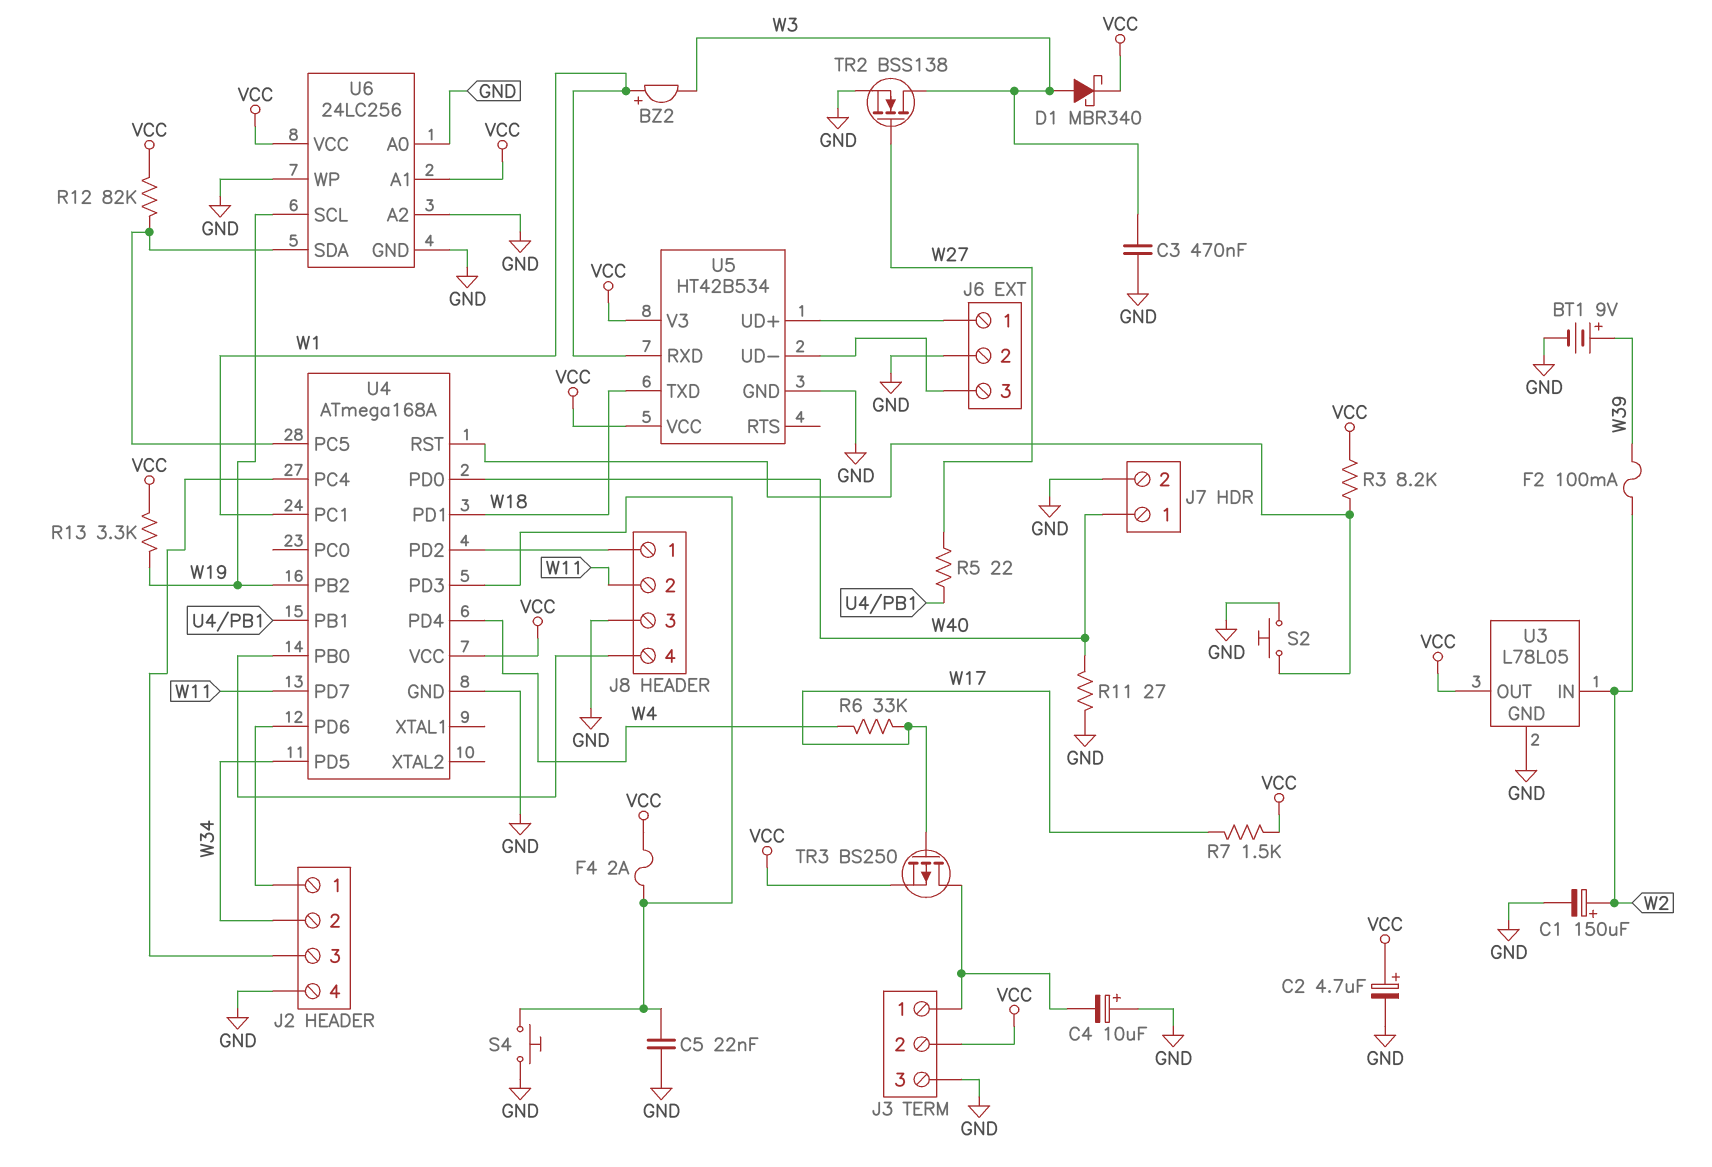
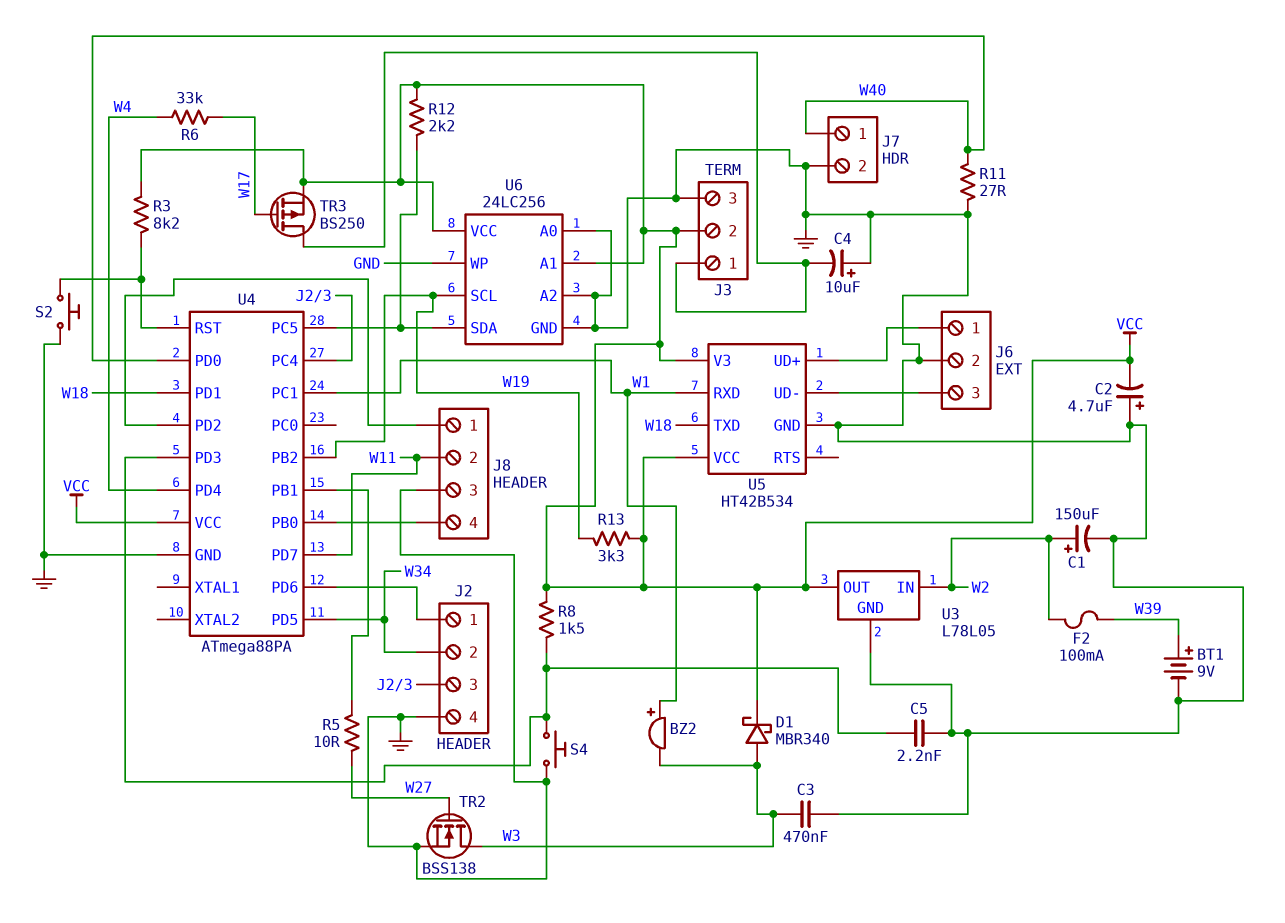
C2: 4.7uF (plus VCC, minus GND) -> 4.7uF (plus GND, minus VCC)
C5: 22nF (GND, U4/PD3) -> 2.2nF (GND, U4/PD3)
F4: 2A (U4/PD3, VCC) -> none
R5: 22 (U4/PB1, W27) -> 10 (U4/PB1, W27)
R7: 1.5k (VCC, W17) -> none
R8: none -> 1.5k (U4/PD3, VCC)
R12: 82k (U4/PC5, VCC) -> 2.2k (U4/PC5, VCC)
U4: ATmega168A -> ATmega88PA

